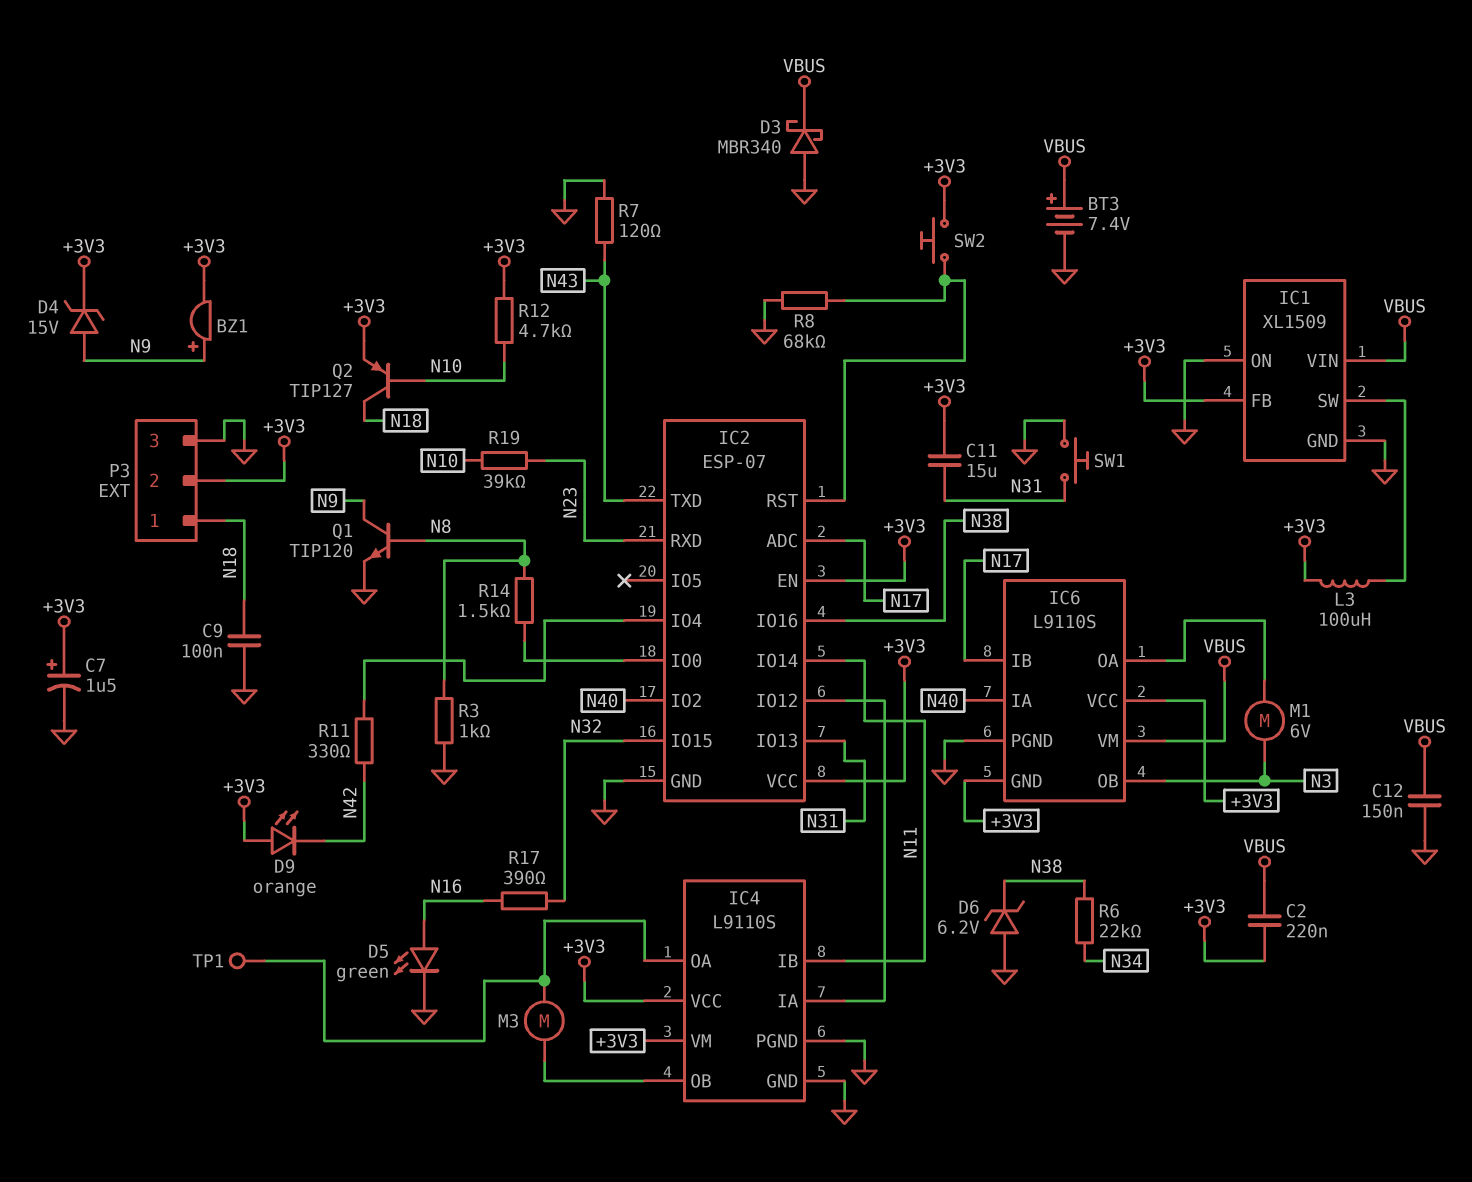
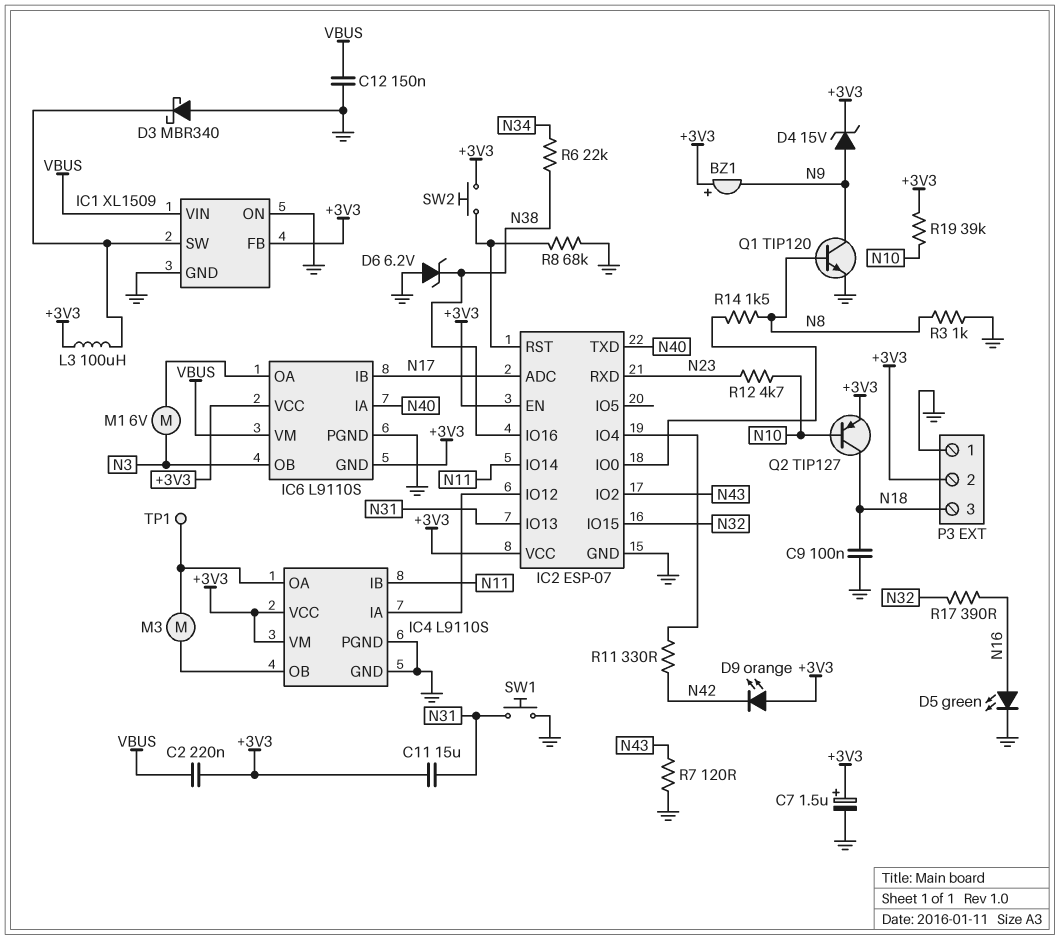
BT3: 7.4V (plus VBUS, minus GND) -> none
BZ1: buzzer (plus N9, minus +3V3) -> buzzer (plus +3V3, minus N9)
D3: schottky MBR340 (A GND, K VBUS) -> schottky MBR340 (A GND, K IC1/SW)
IC2 pin IO2: N40 -> N43
IC2 pin TXD: N43 -> N40
P3 pin 1: N18 -> GND
P3 pin 3: GND -> N18
R12: 4.7k (+3V3, N10) -> 4.7k (N10, N23)
R19: 39k (N10, N23) -> 39k (+3V3, N10)

